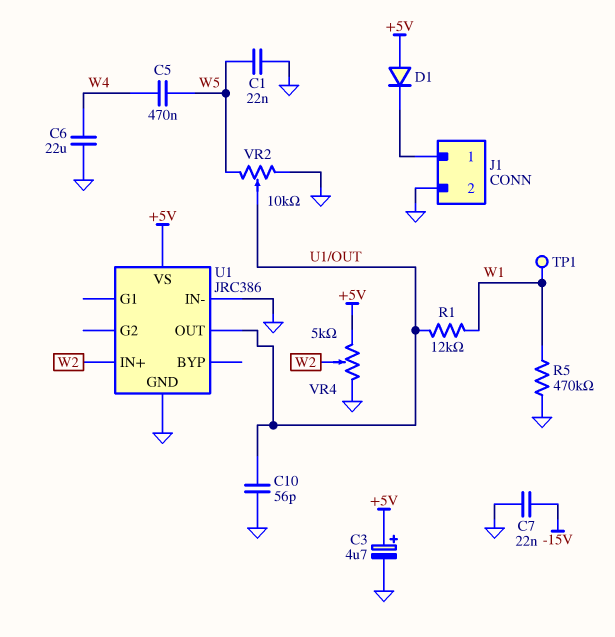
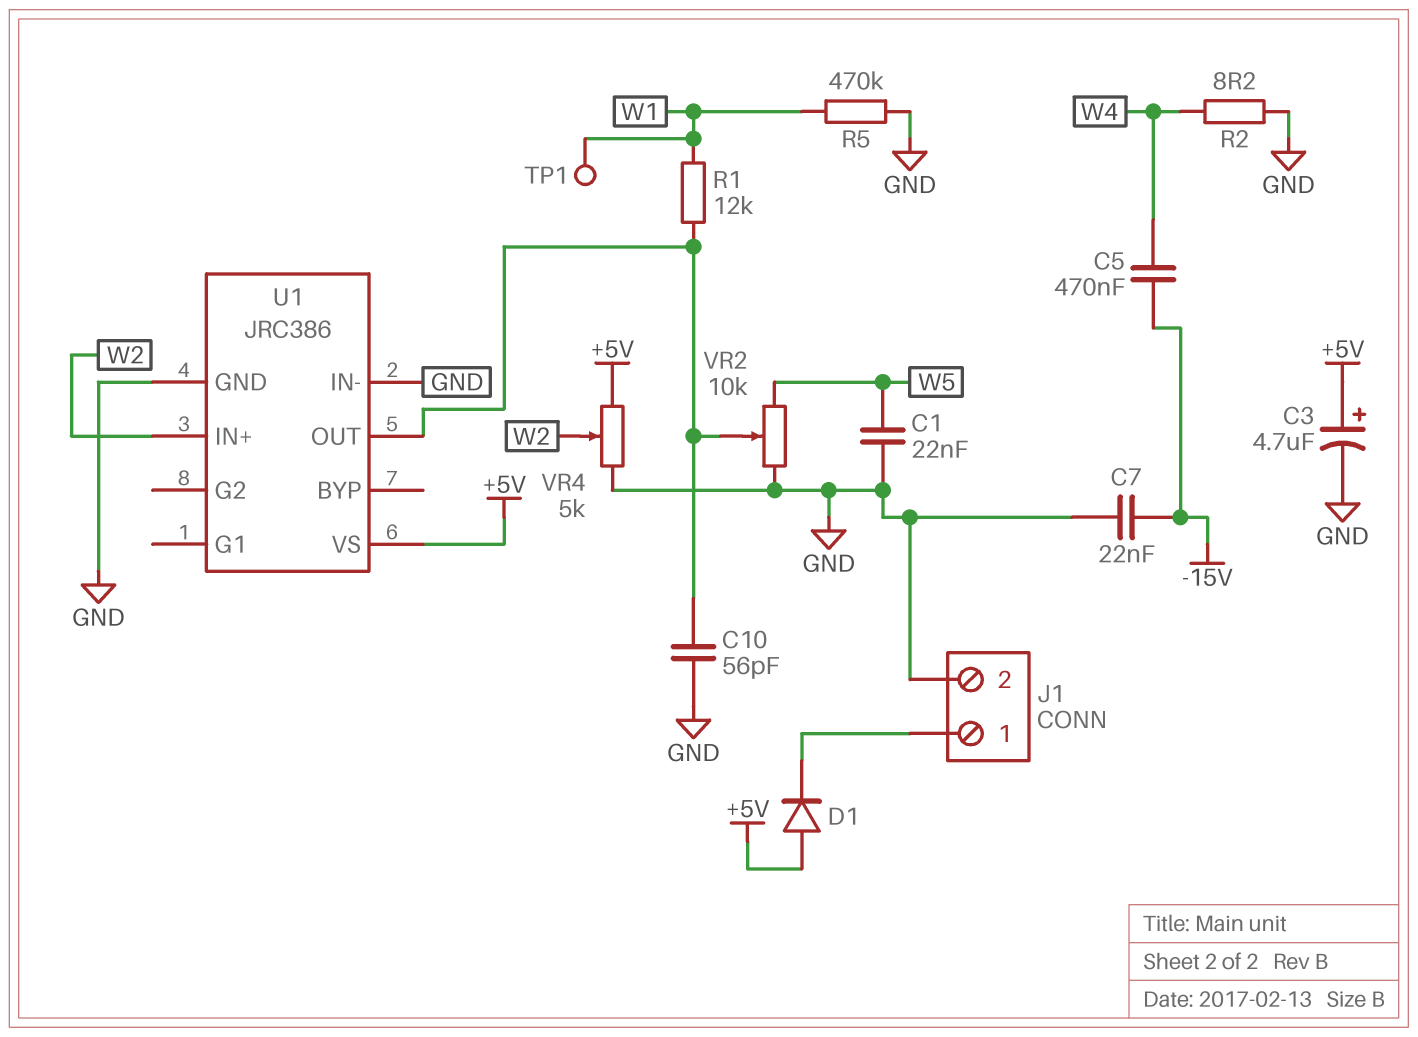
C5: 470nF (W4, W5) -> 470nF (-15V, W4)
C6: 22uF (GND, W4) -> none
R2: none -> 8.2 (GND, W4)

